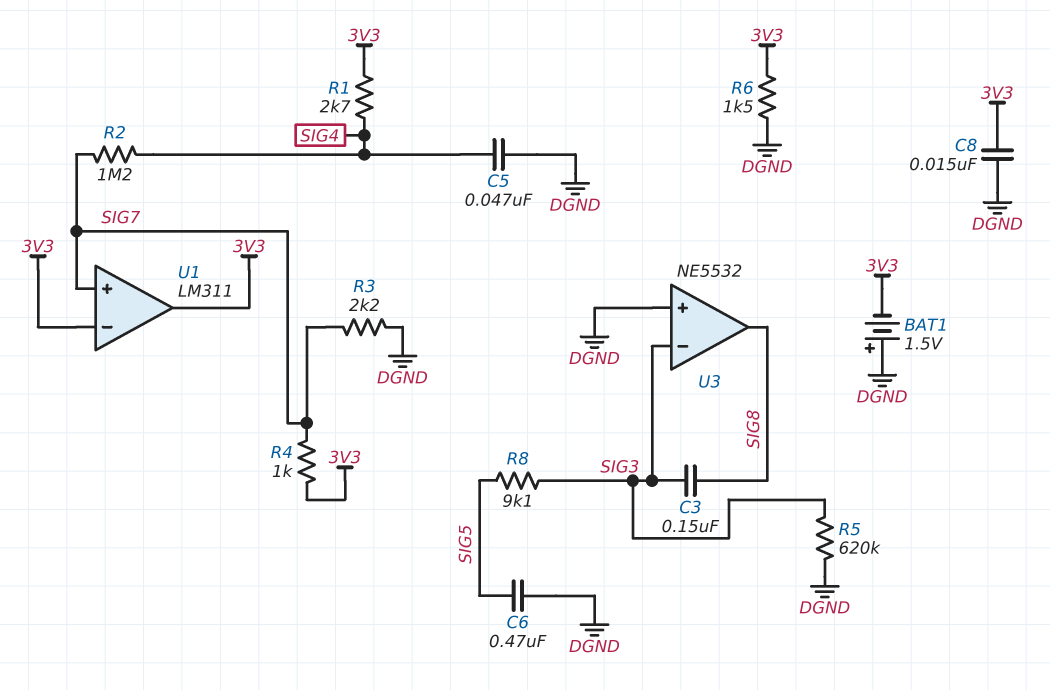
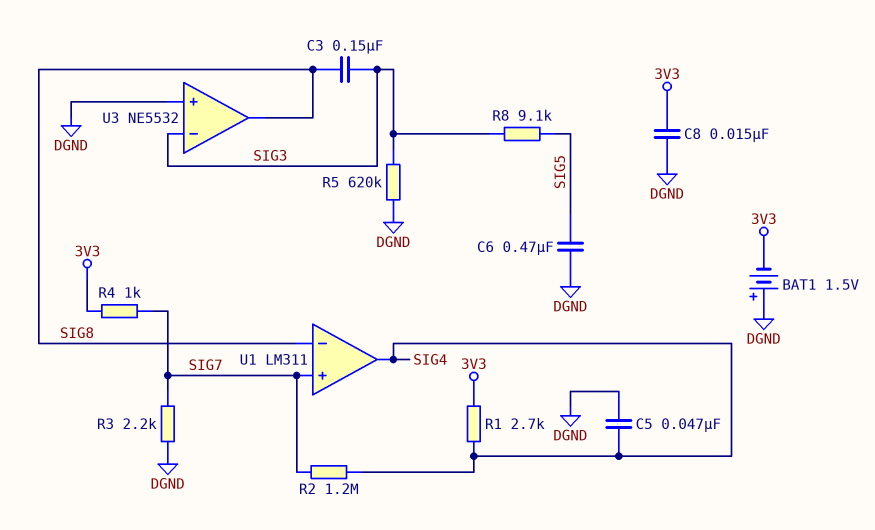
R6: 1.5k (3V3, DGND) -> none
U1 pin in-: 3V3 -> SIG8
U1 pin out: 3V3 -> SIG4

